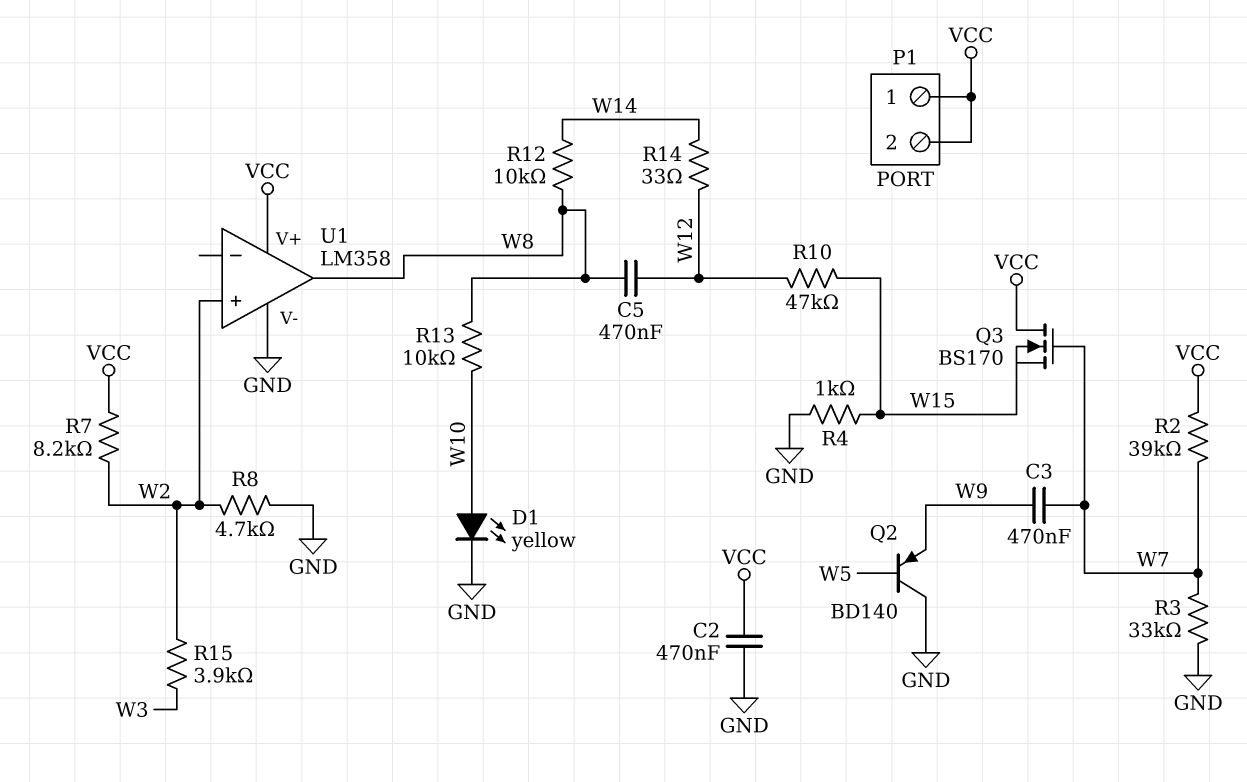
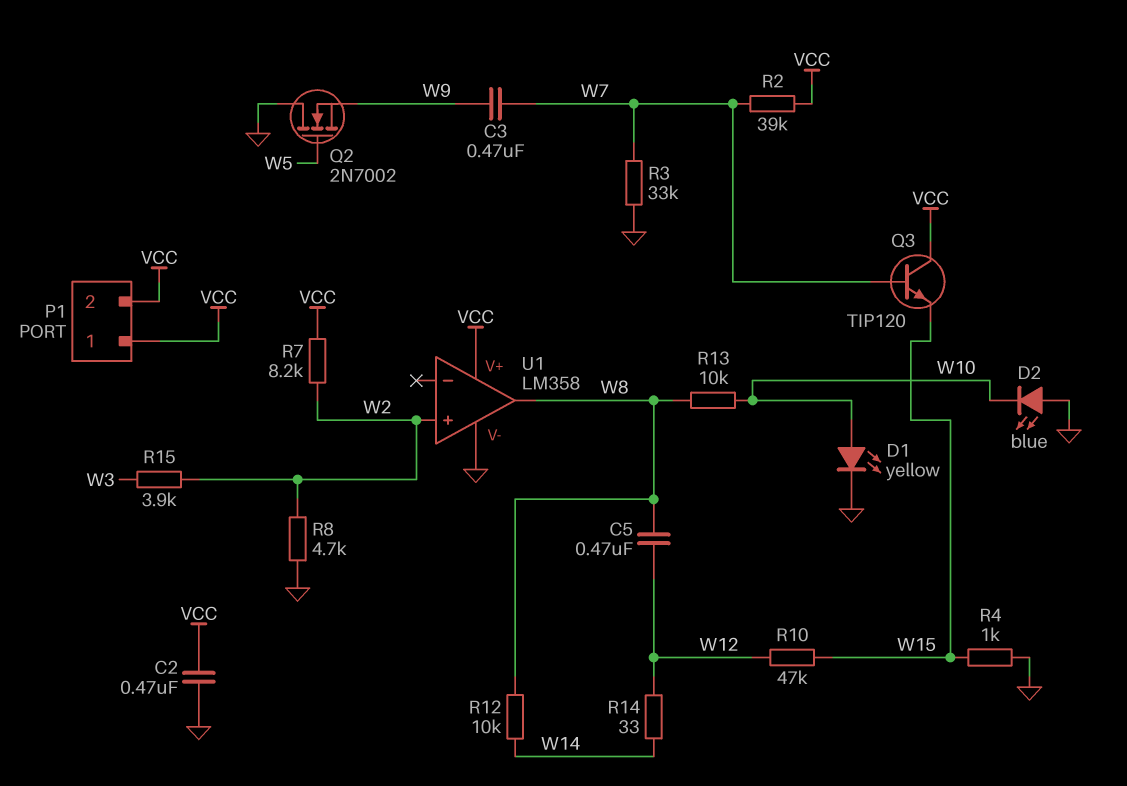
D2: none -> LED blue (A GND, K W10)
Q2: PNP BD140 (B W5, C GND, E W9) -> NMOS 2N7002 (G W5, D GND, S W9)
Q3: NMOS BS170 (G W7, D VCC, S W15) -> NPN TIP120 (B W7, C VCC, E W15)

